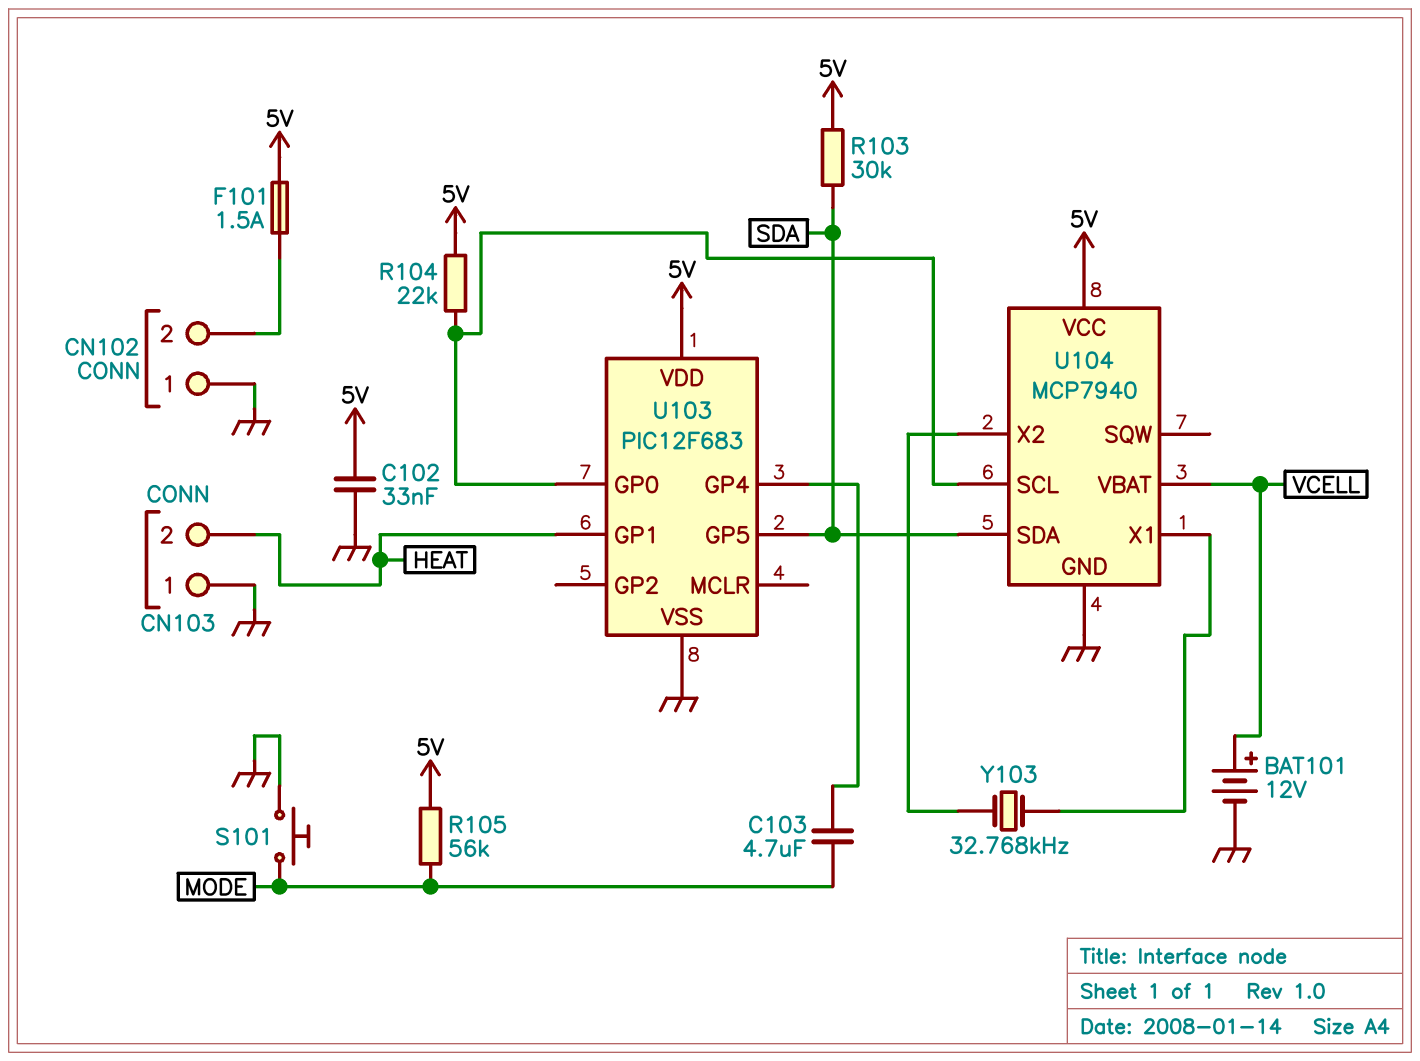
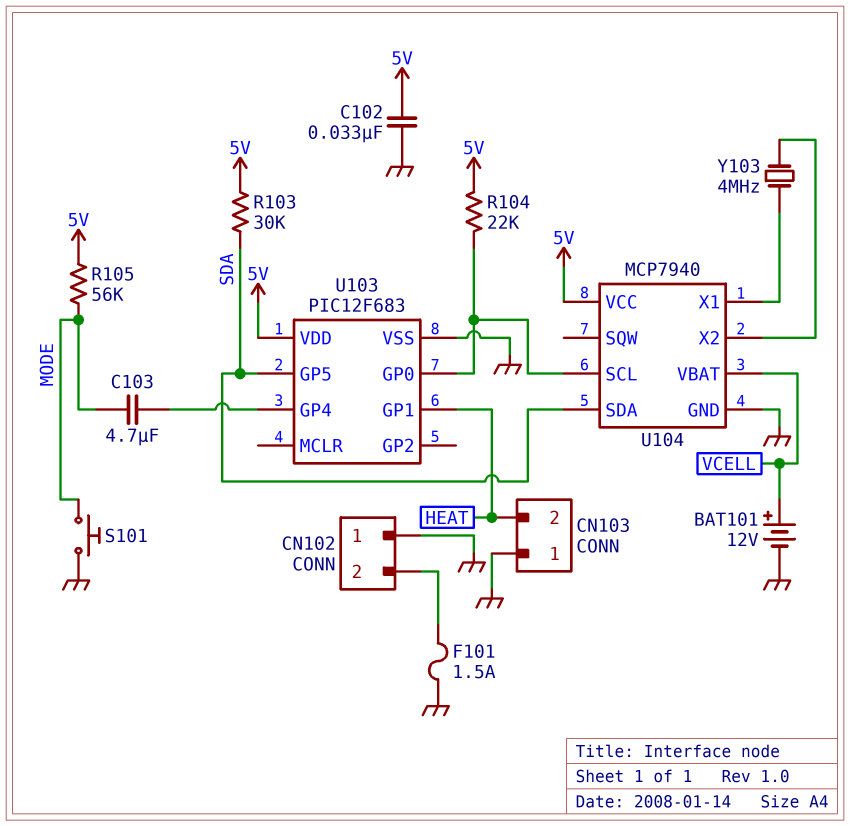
F101: 1.5A (5V, CN102/2) -> 1.5A (CN102/2, GND)
Y103: 32.768kHz (U104/X1, U104/X2) -> 4MHz (U104/X1, U104/X2)

